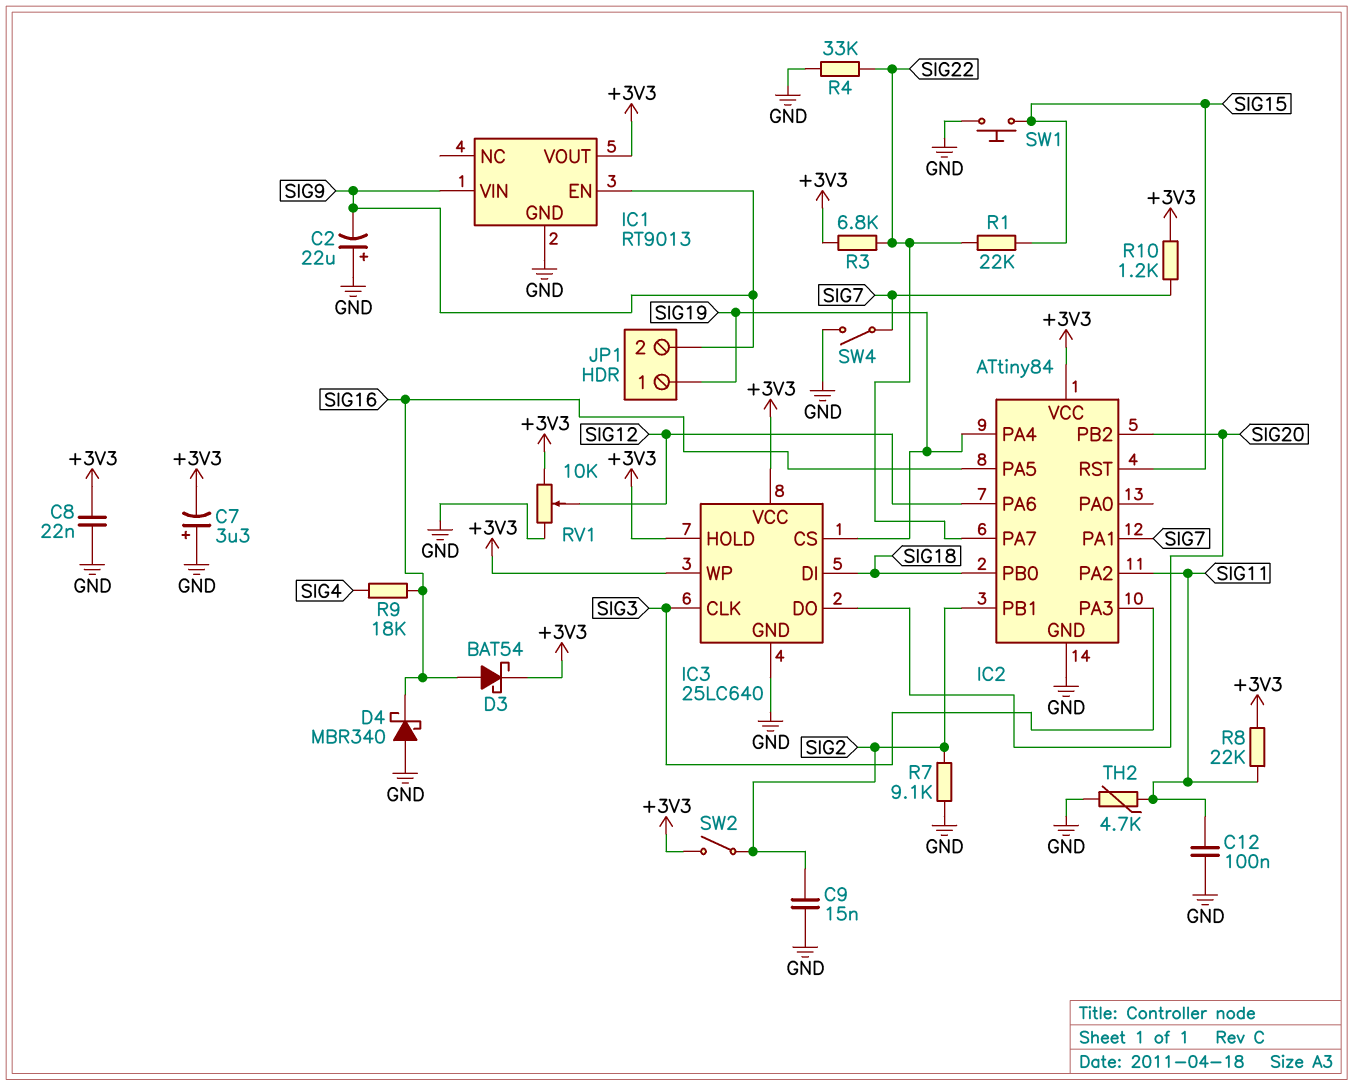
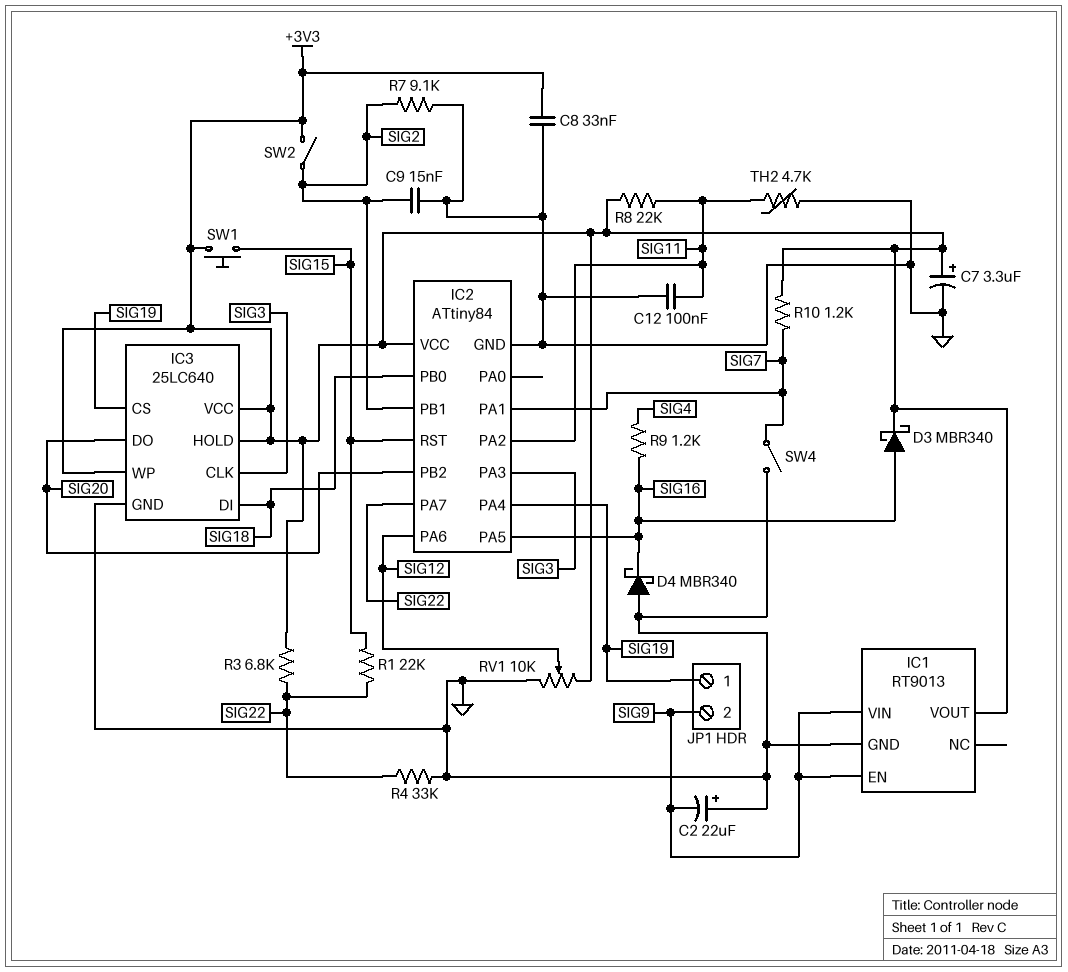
C7: 3.3uF (plus GND, minus +3V3) -> 3.3uF (plus +3V3, minus GND)
C8: 22nF (+3V3, GND) -> 33nF (+3V3, GND)
D3: schottky BAT54 (A SIG16, K +3V3) -> schottky MBR340 (A SIG16, K +3V3)
R9: 18k (SIG4, SIG16) -> 1.2k (SIG4, SIG16)
SW1: button (GND, SIG15) -> button (+3V3, SIG15)

